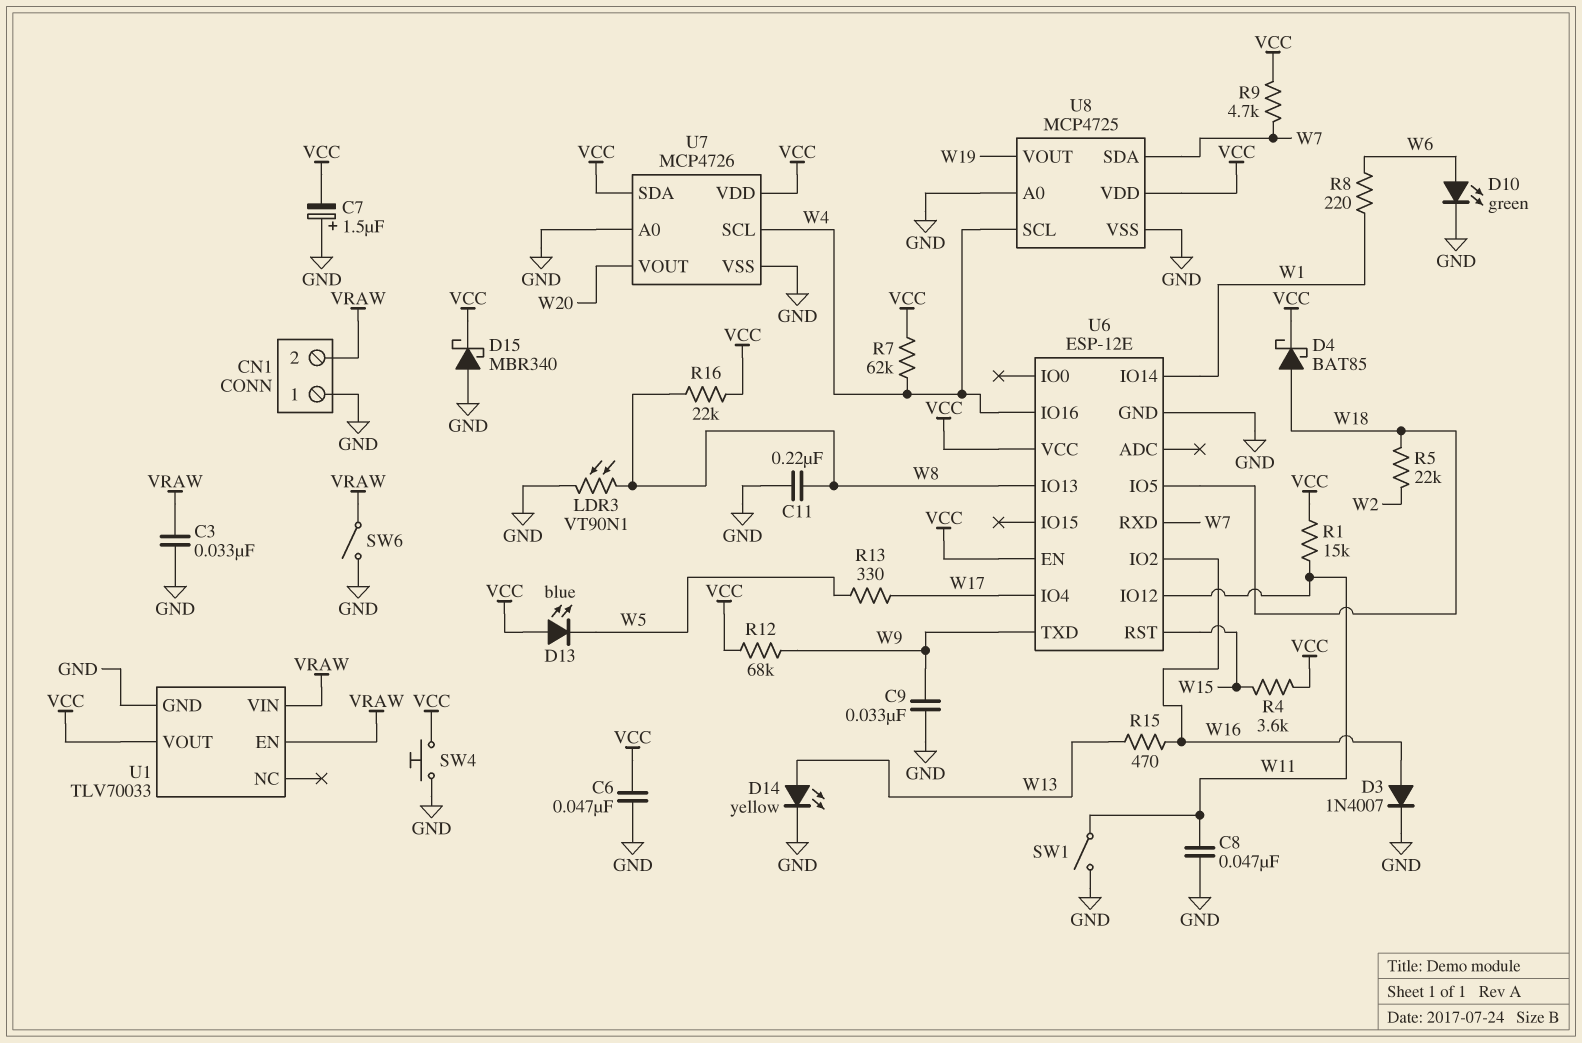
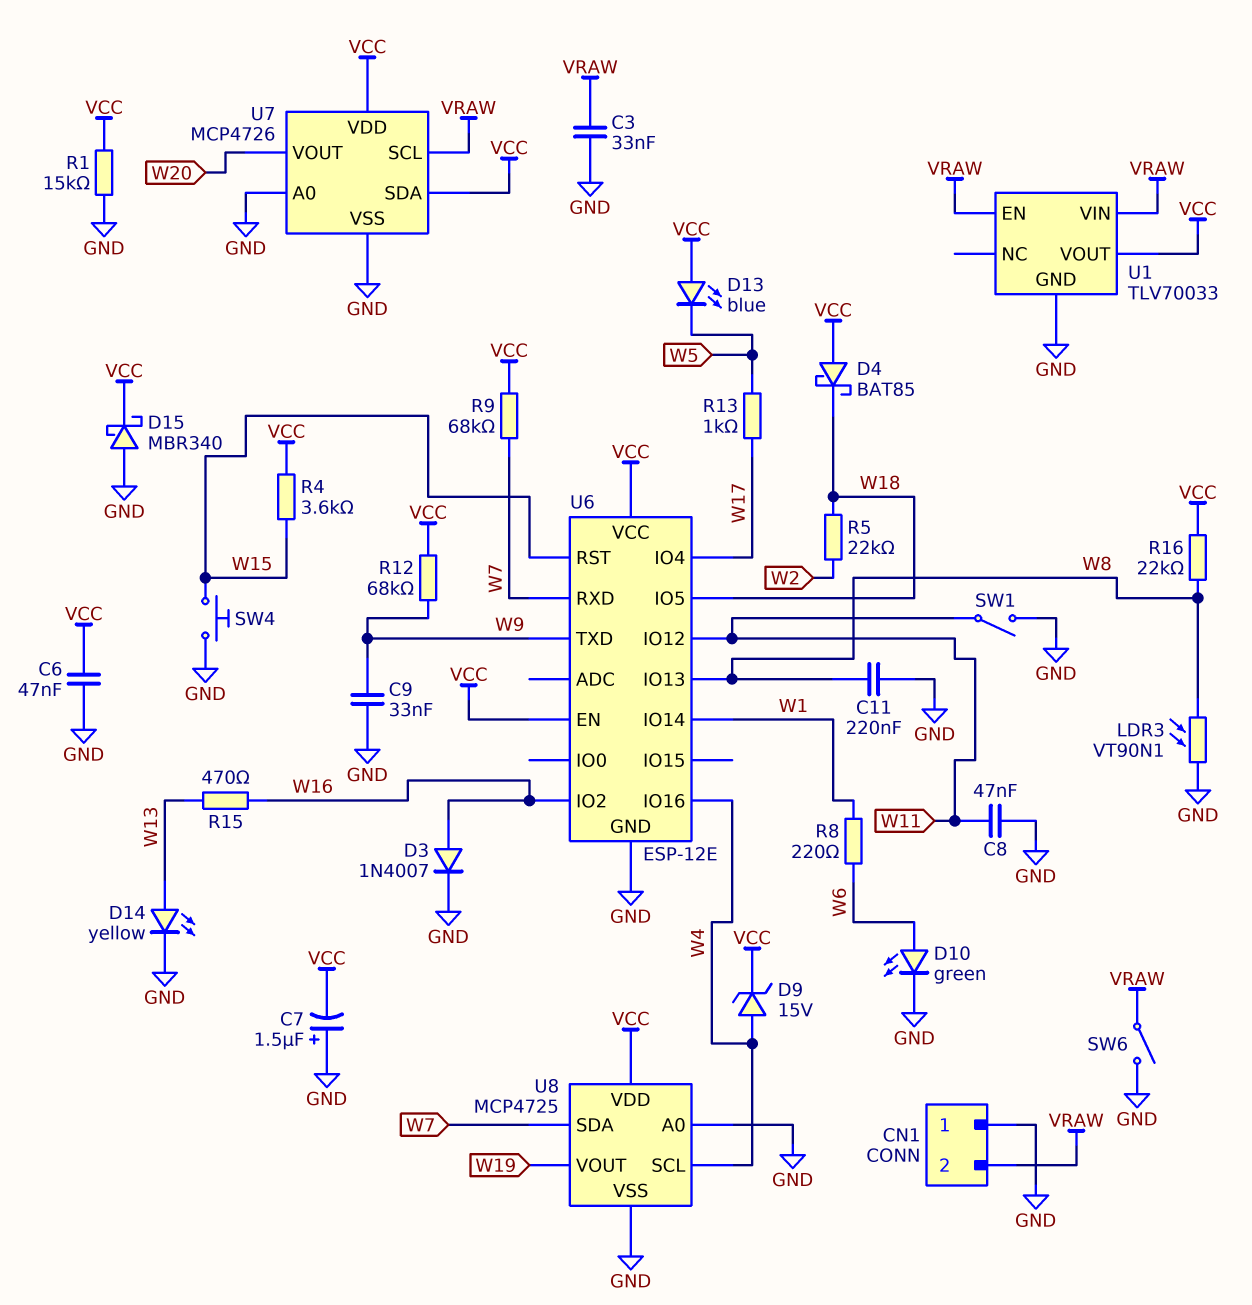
D4: schottky BAT85 (A W18, K VCC) -> schottky BAT85 (A VCC, K W18)
D9: none -> zener 15V (A W4, K VCC)
R1: 15k (VCC, W11) -> 15k (GND, VCC)
R7: 62k (VCC, W4) -> none
R9: 4.7k (VCC, W7) -> 68k (VCC, W7)
R13: 330 (W5, W17) -> 1k (W5, W17)
SW4: button (GND, VCC) -> button (GND, W15)
U7 pin SCL: W4 -> VRAW

